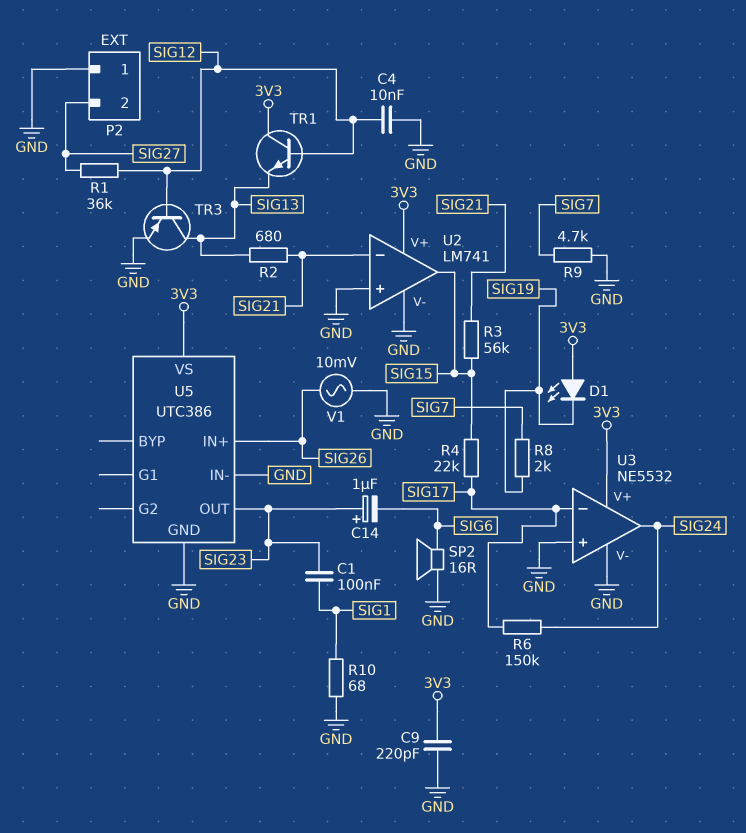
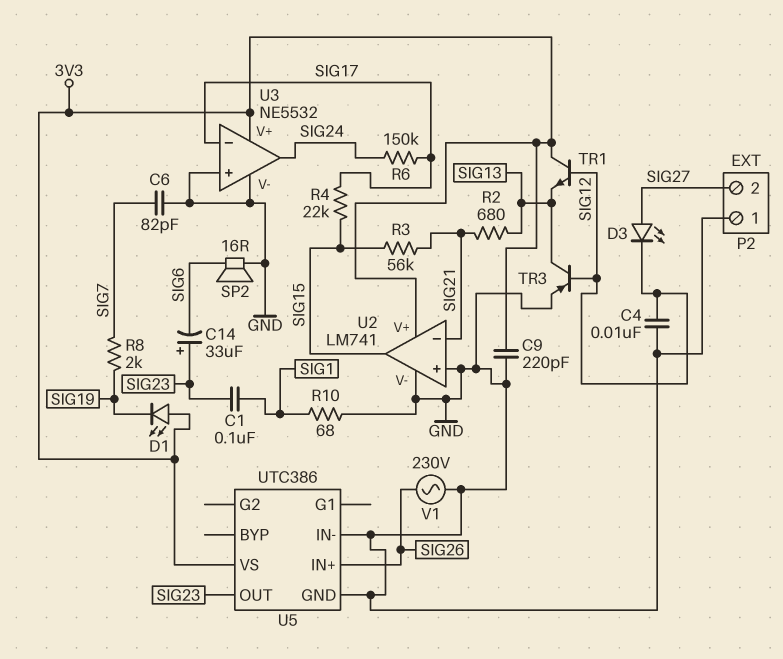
C6: none -> 82pF (GND, SIG7)
C14: 1uF (plus SIG23, minus SIG6) -> 33uF (plus SIG23, minus SIG6)
D3: none -> LED (A SIG27, K SIG12)
R1: 36k (SIG12, SIG27) -> none
R9: 4.7k (GND, SIG7) -> none
V1: AC 10mV (GND, SIG26) -> AC 230V (GND, SIG26)

